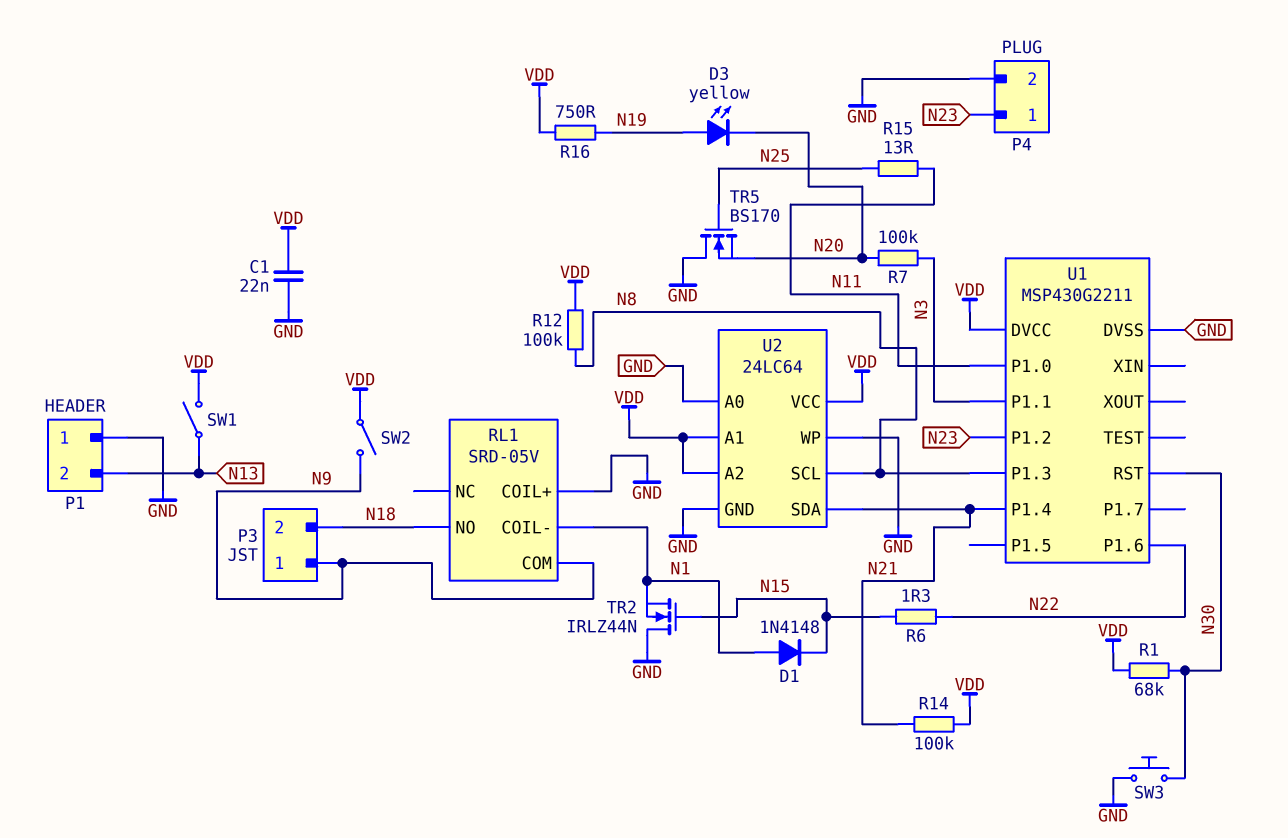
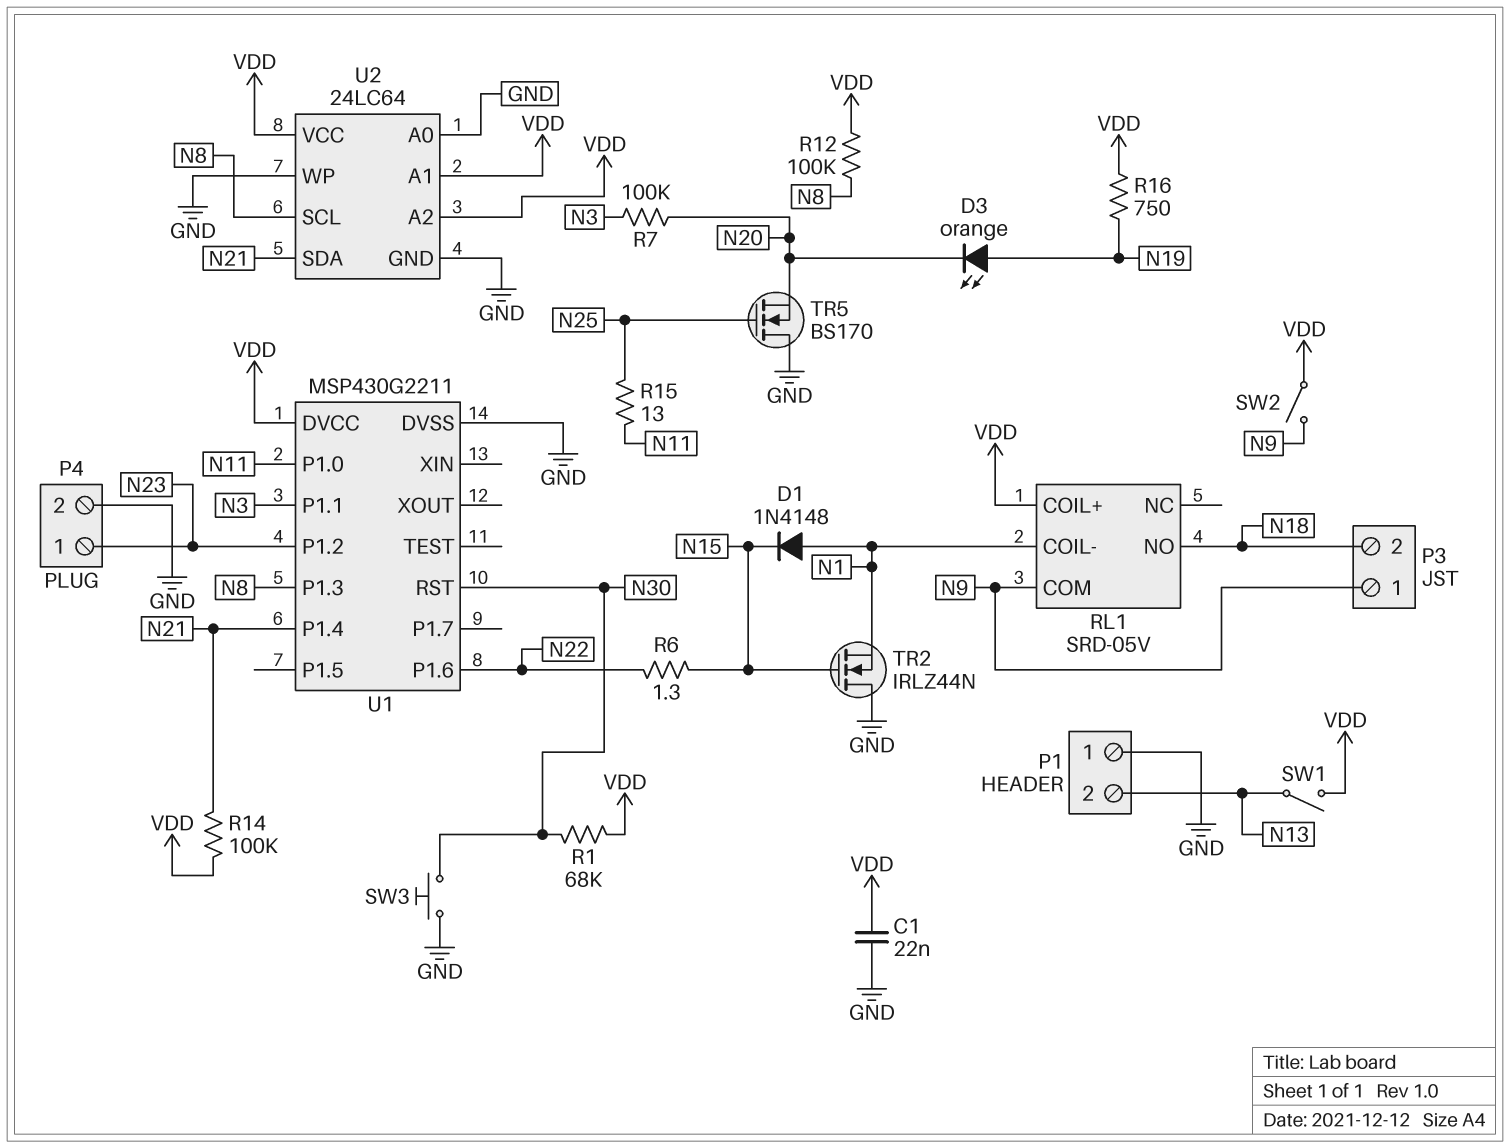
D3: LED yellow (A N19, K N20) -> LED orange (A N19, K N20)
RL1 pin COIL+: GND -> VDD

